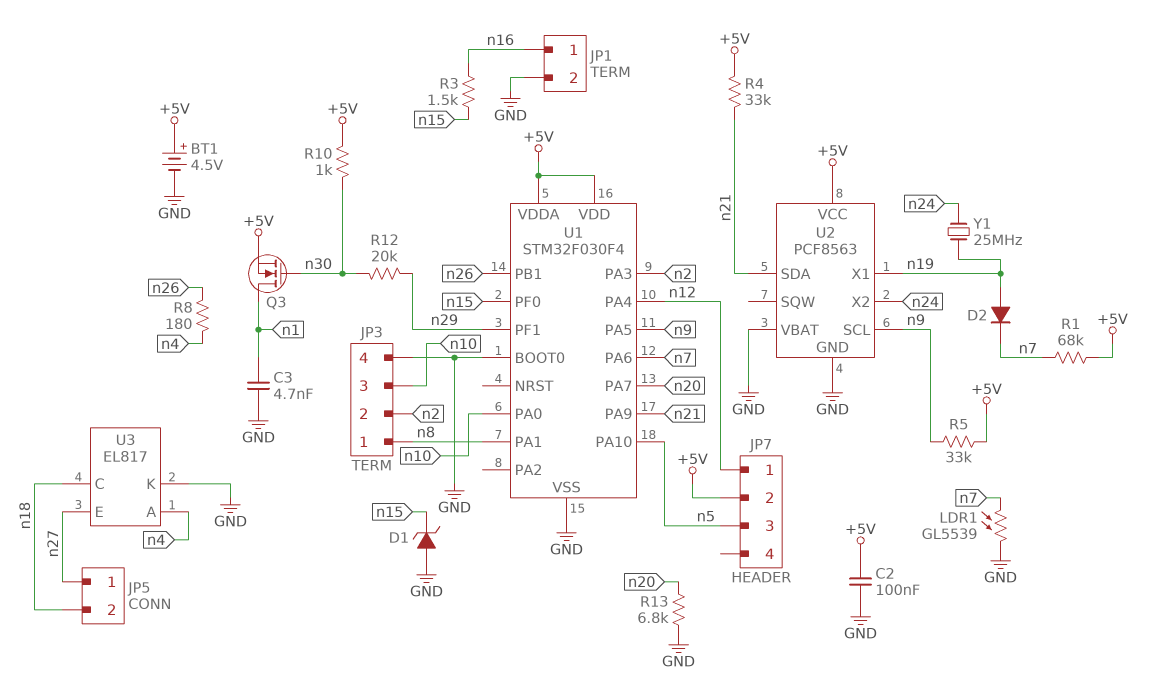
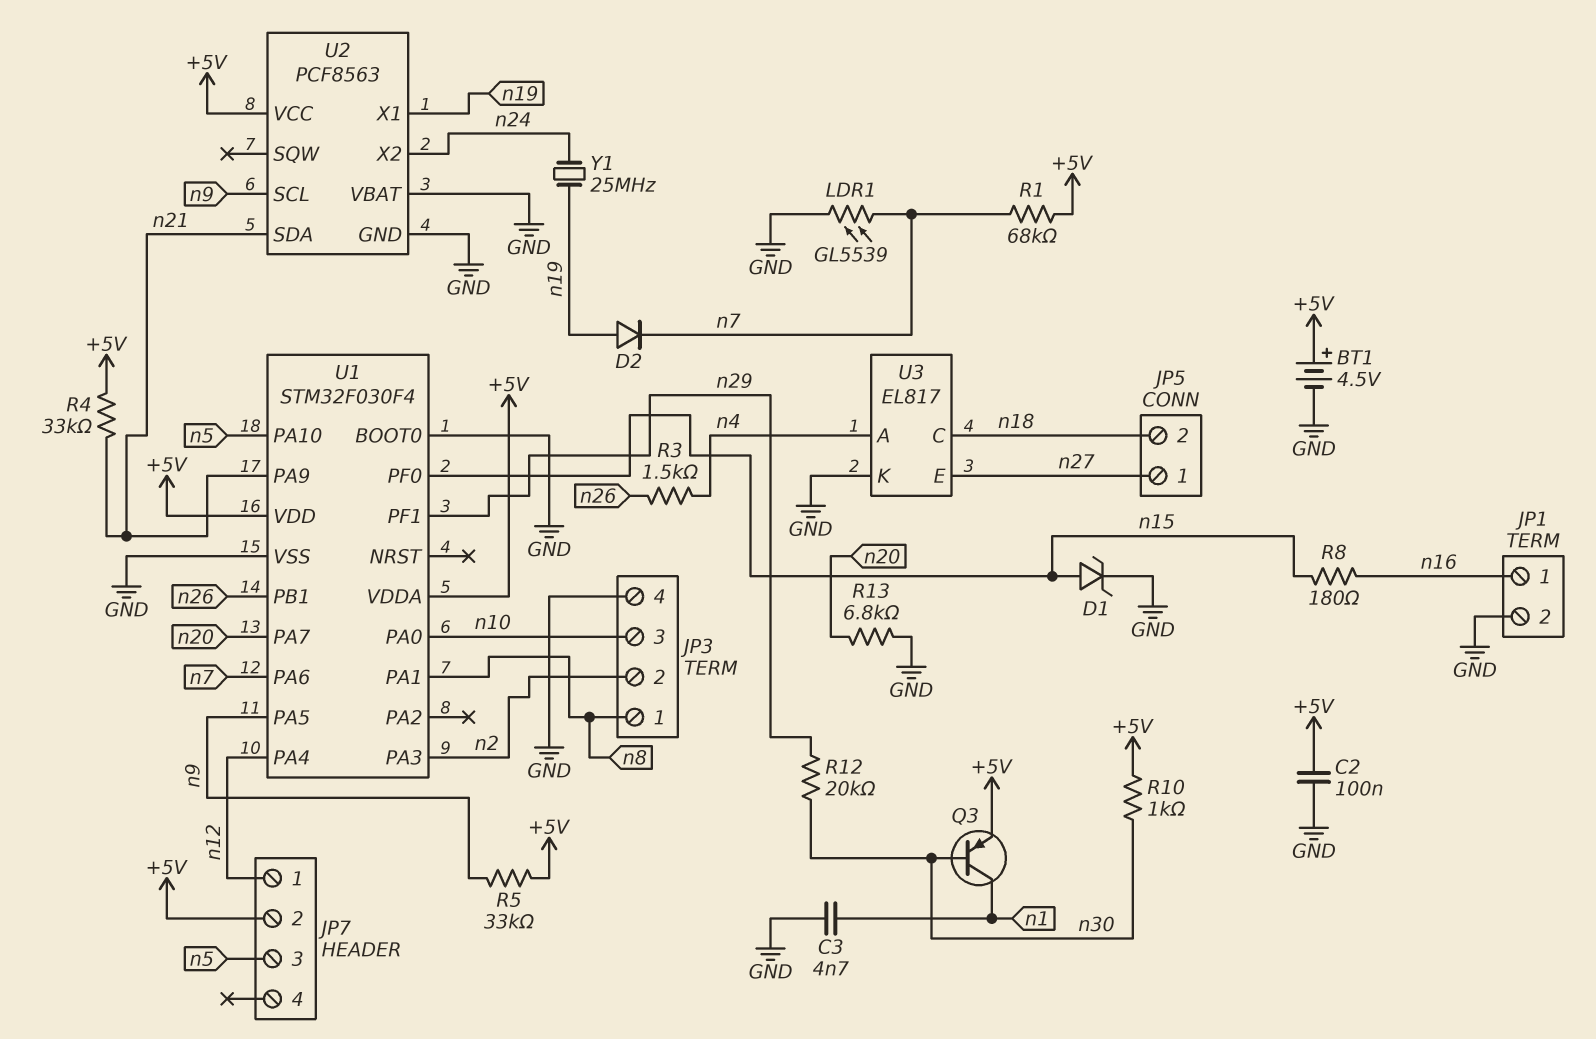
D1: zener (A GND, K n15) -> zener (A n15, K GND)
Q3: NMOS (G n30, D n1, S +5V) -> PNP (B n30, C n1, E +5V)
R3: 1.5k (n15, n16) -> 1.5k (n4, n26)
R8: 180 (n4, n26) -> 180 (n15, n16)

